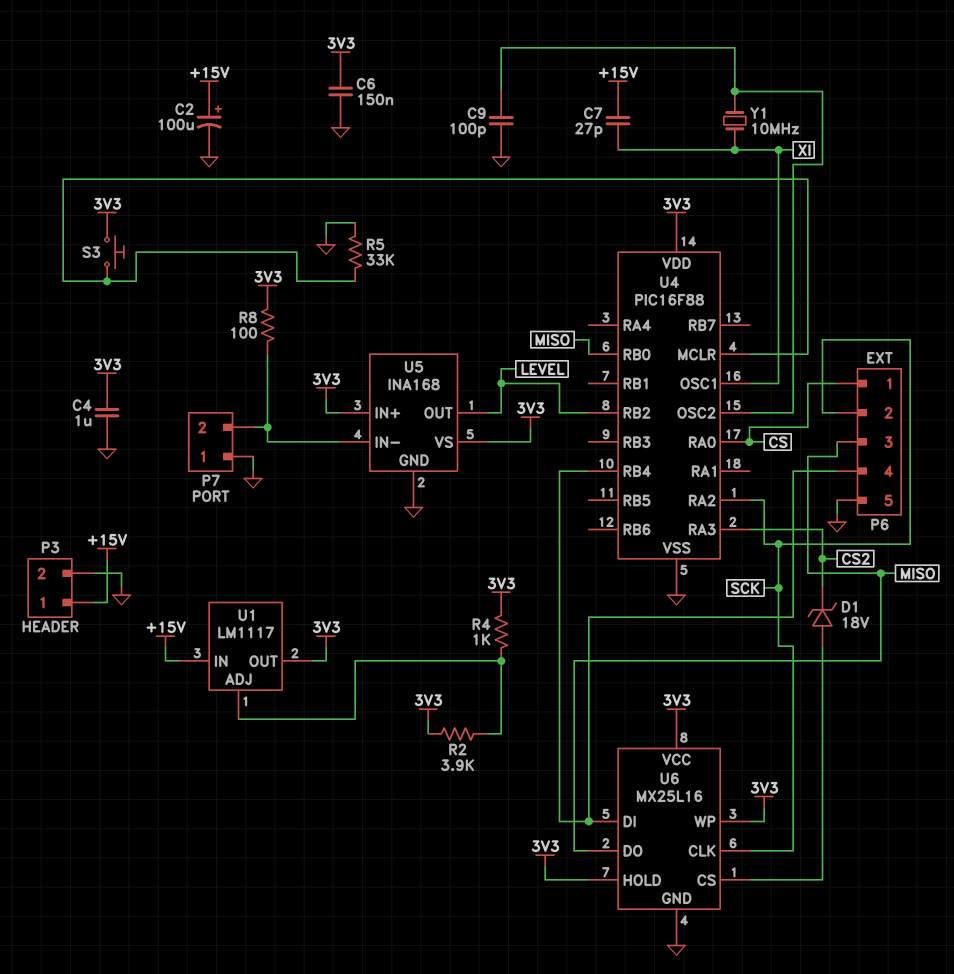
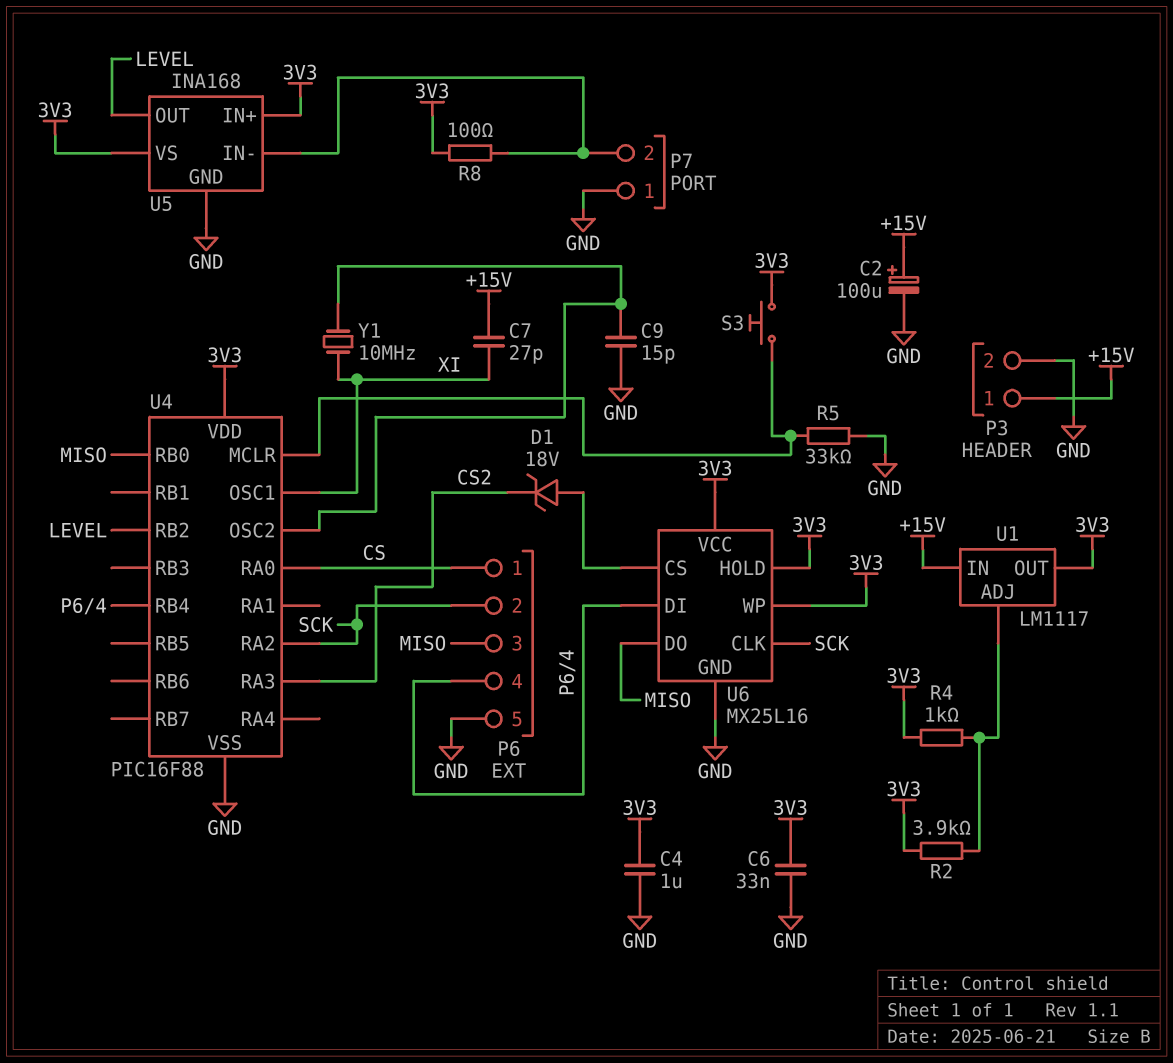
C6: 150nF (3V3, GND) -> 33nF (3V3, GND)
C9: 100pF (GND, U4/OSC2) -> 15pF (GND, U4/OSC2)

